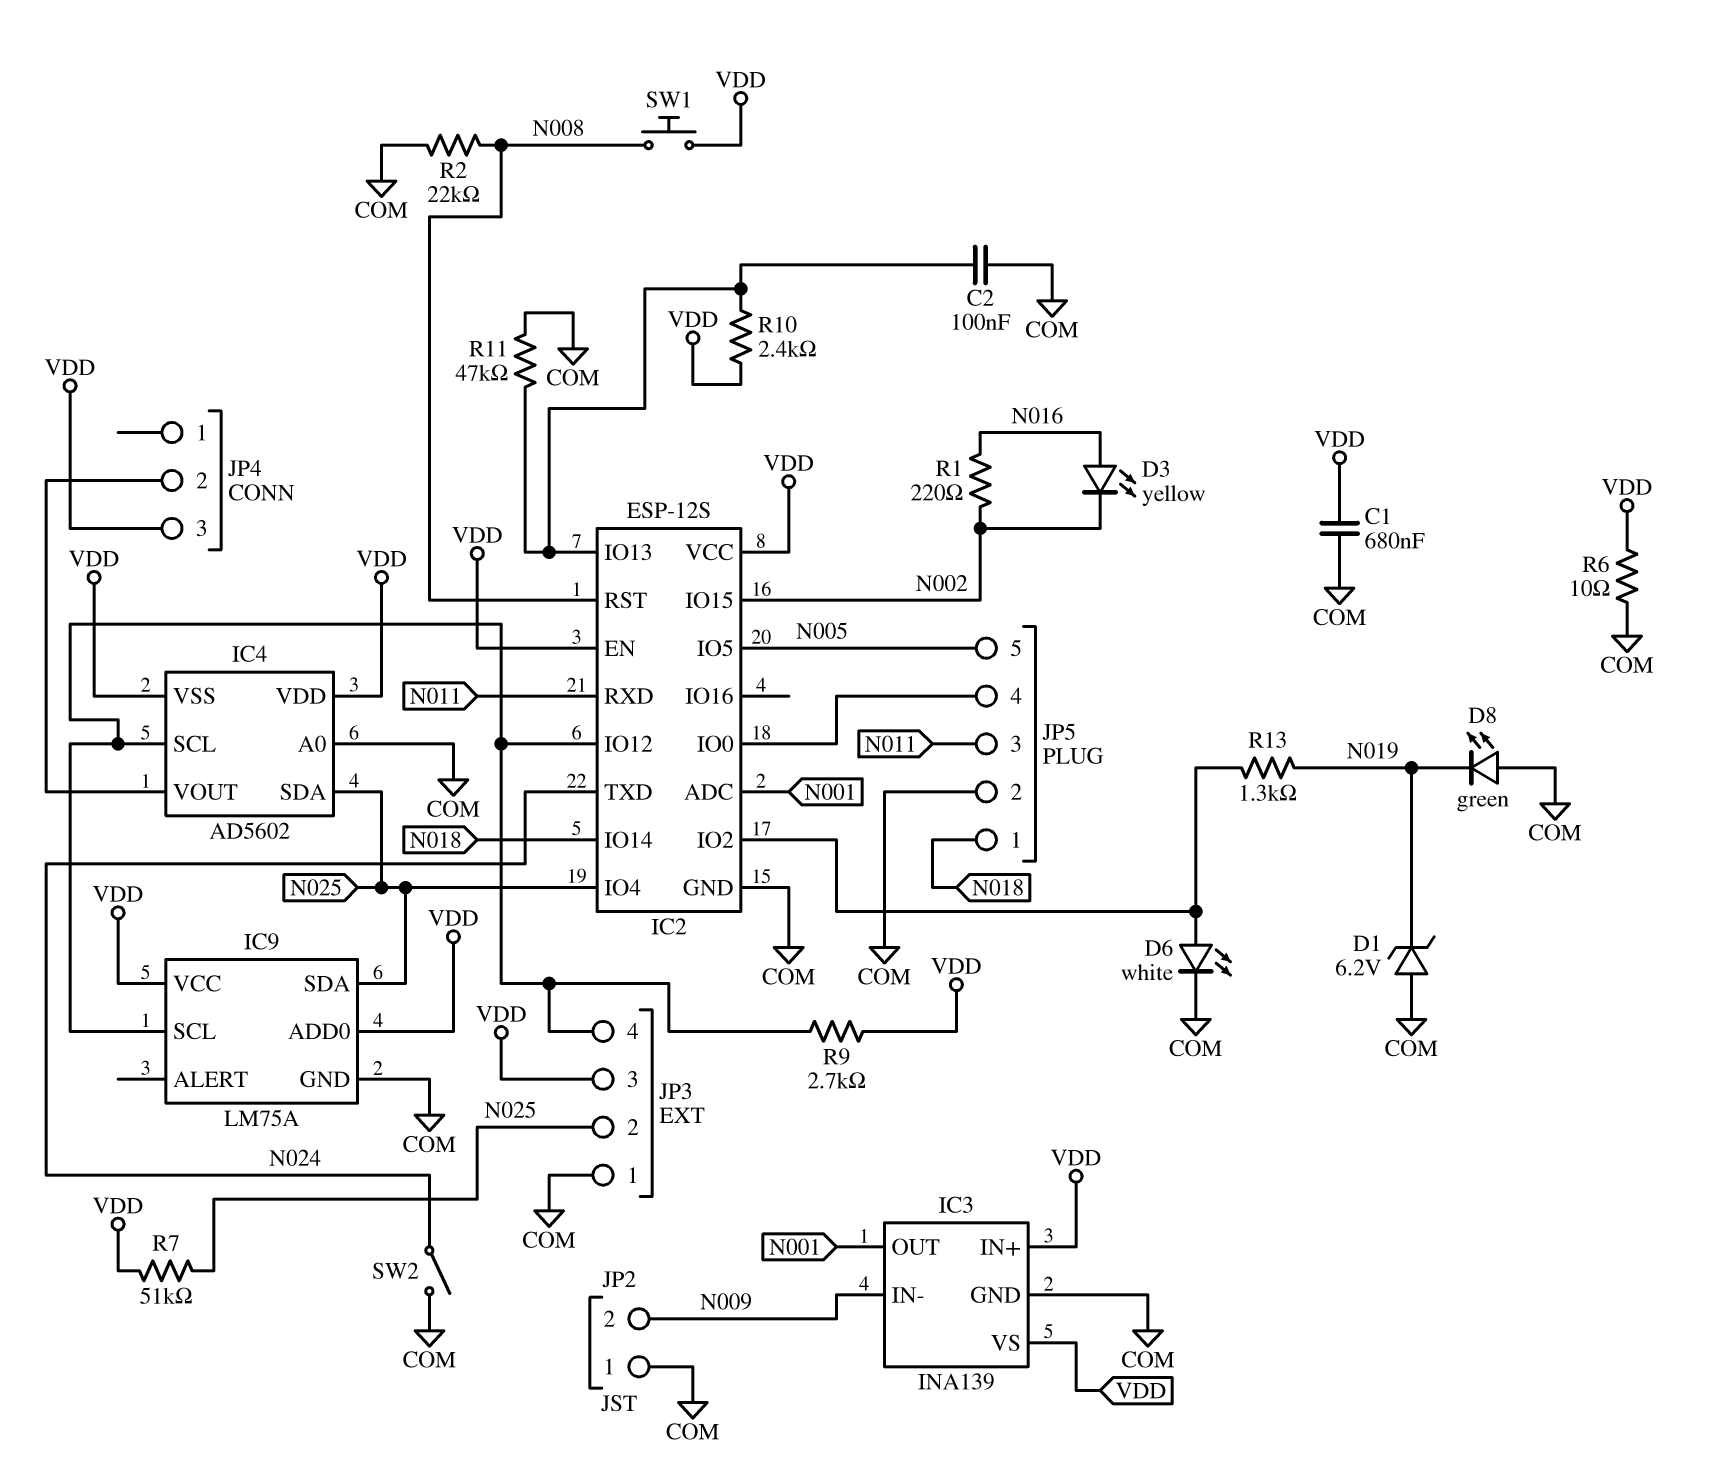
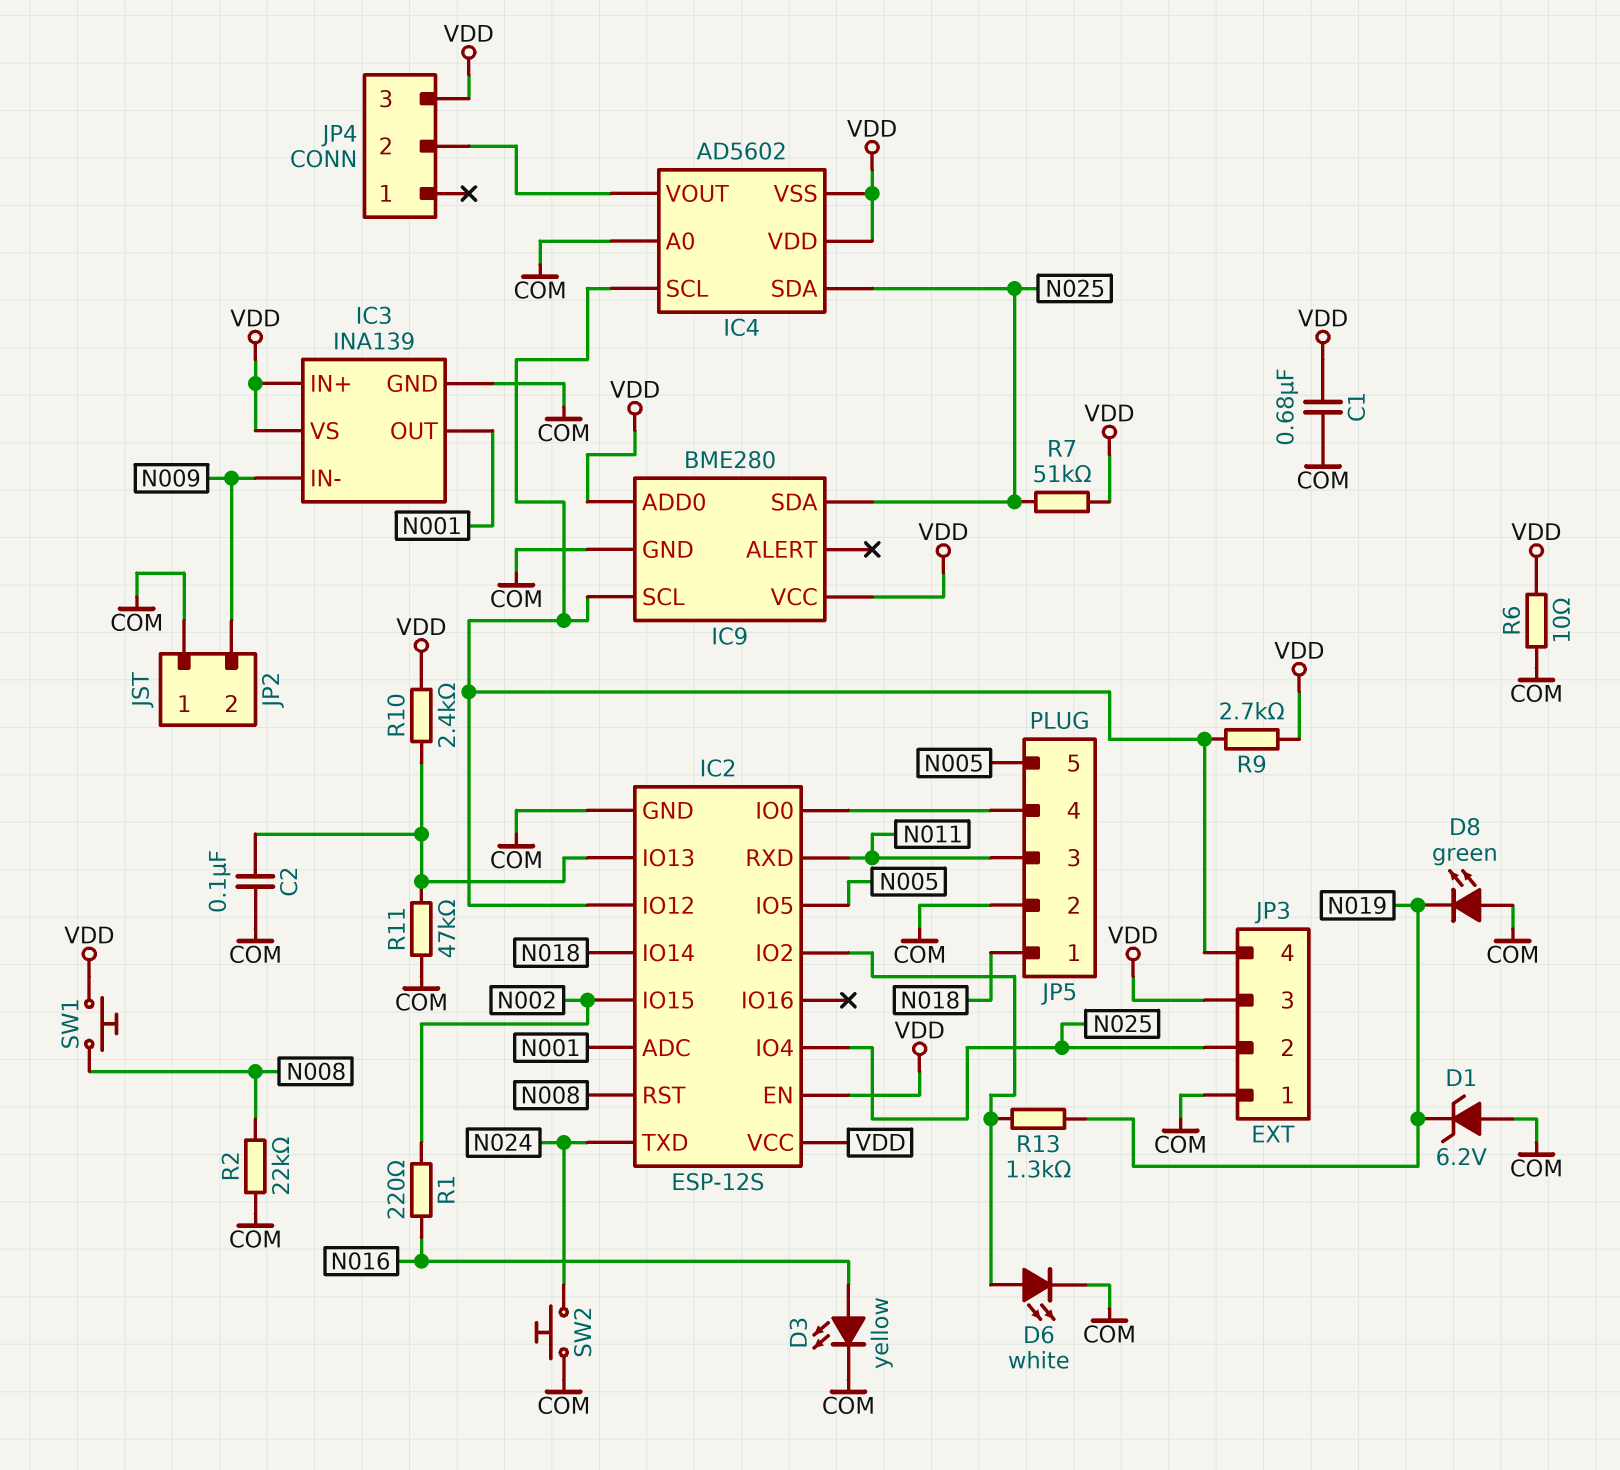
D3: LED yellow (A N016, K N002) -> LED yellow (A N016, K COM)
IC9: LM75A -> BME280
SW2: switch (COM, N024) -> button (COM, N024)

